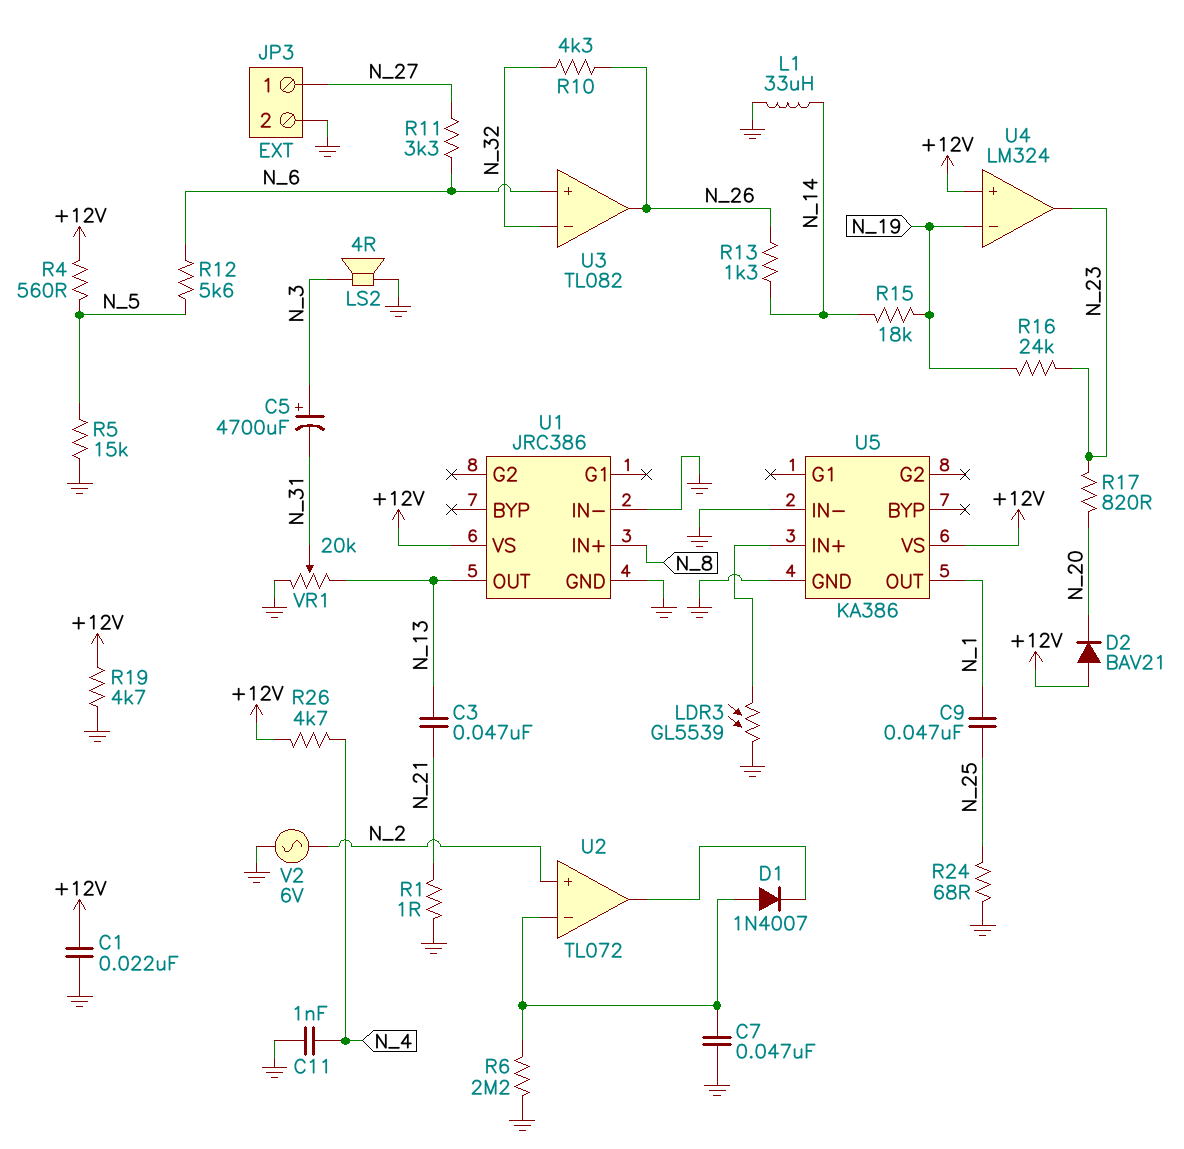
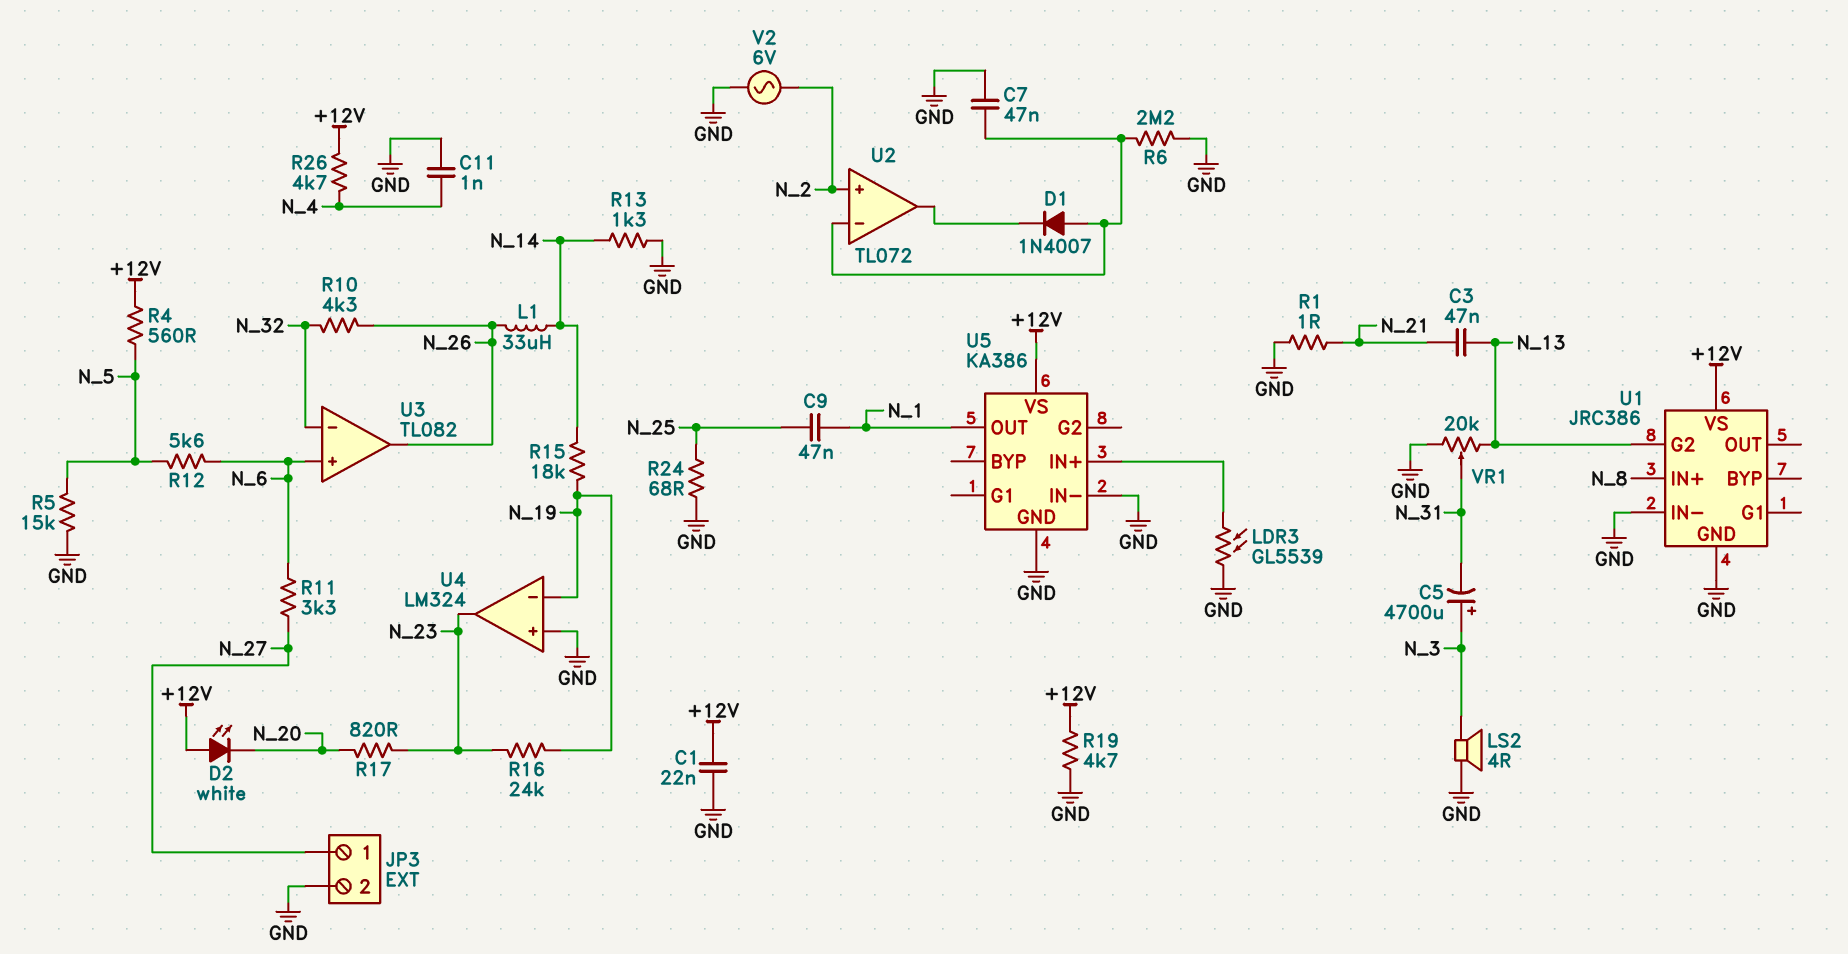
D2: diode BAV21 (A +12V, K N_20) -> LED white (A +12V, K N_20)
L1: 33uH (GND, N_14) -> 33uH (N_14, N_26)
R13: 1.3k (N_14, N_26) -> 1.3k (GND, N_14)
U1 pin G2: none -> N_13
U1 pin OUT: N_13 -> none
U4 pin in+: +12V -> GND

